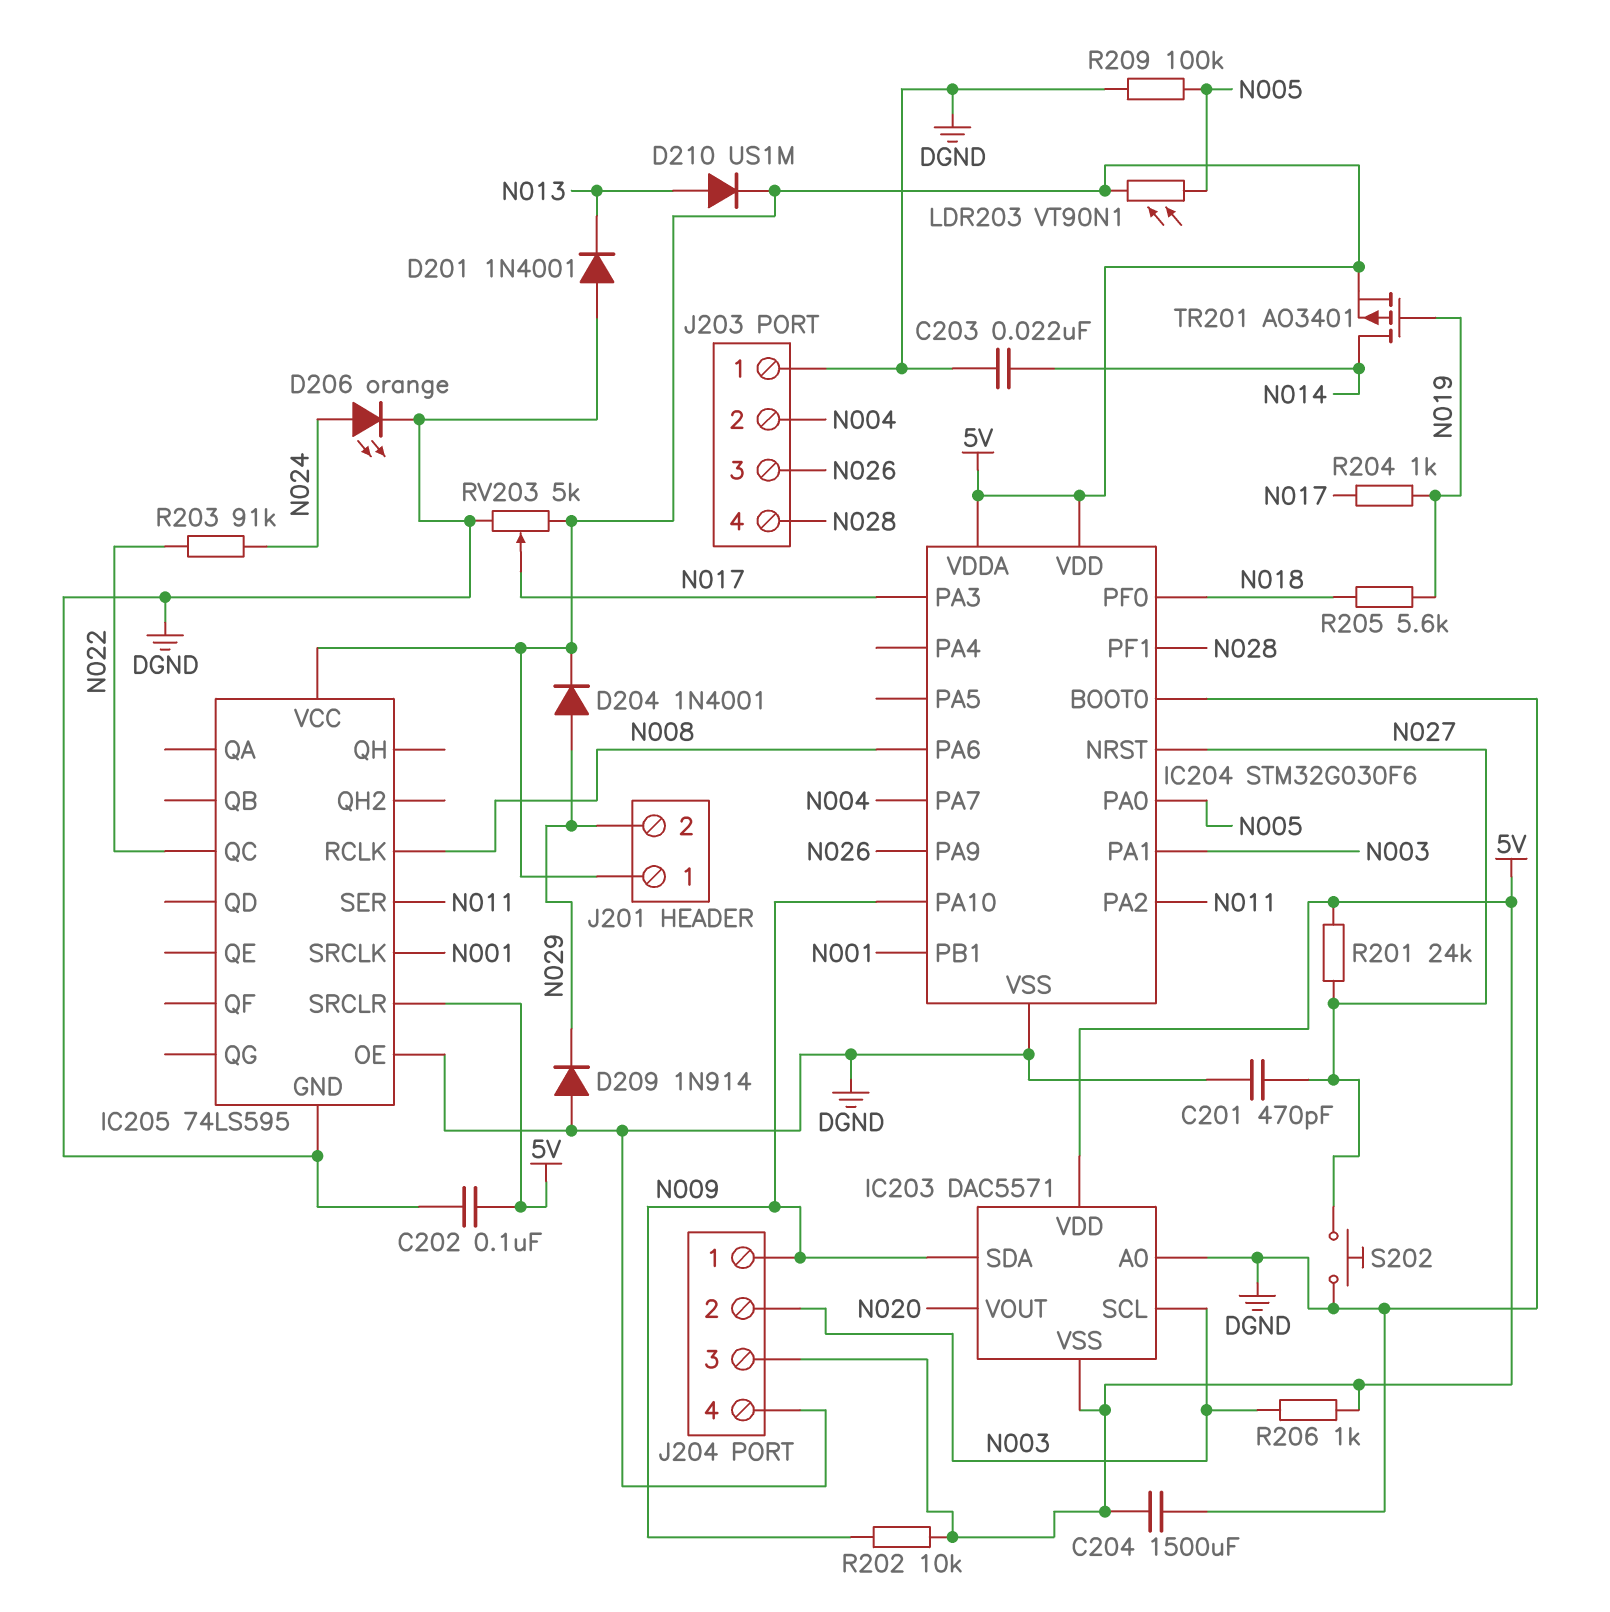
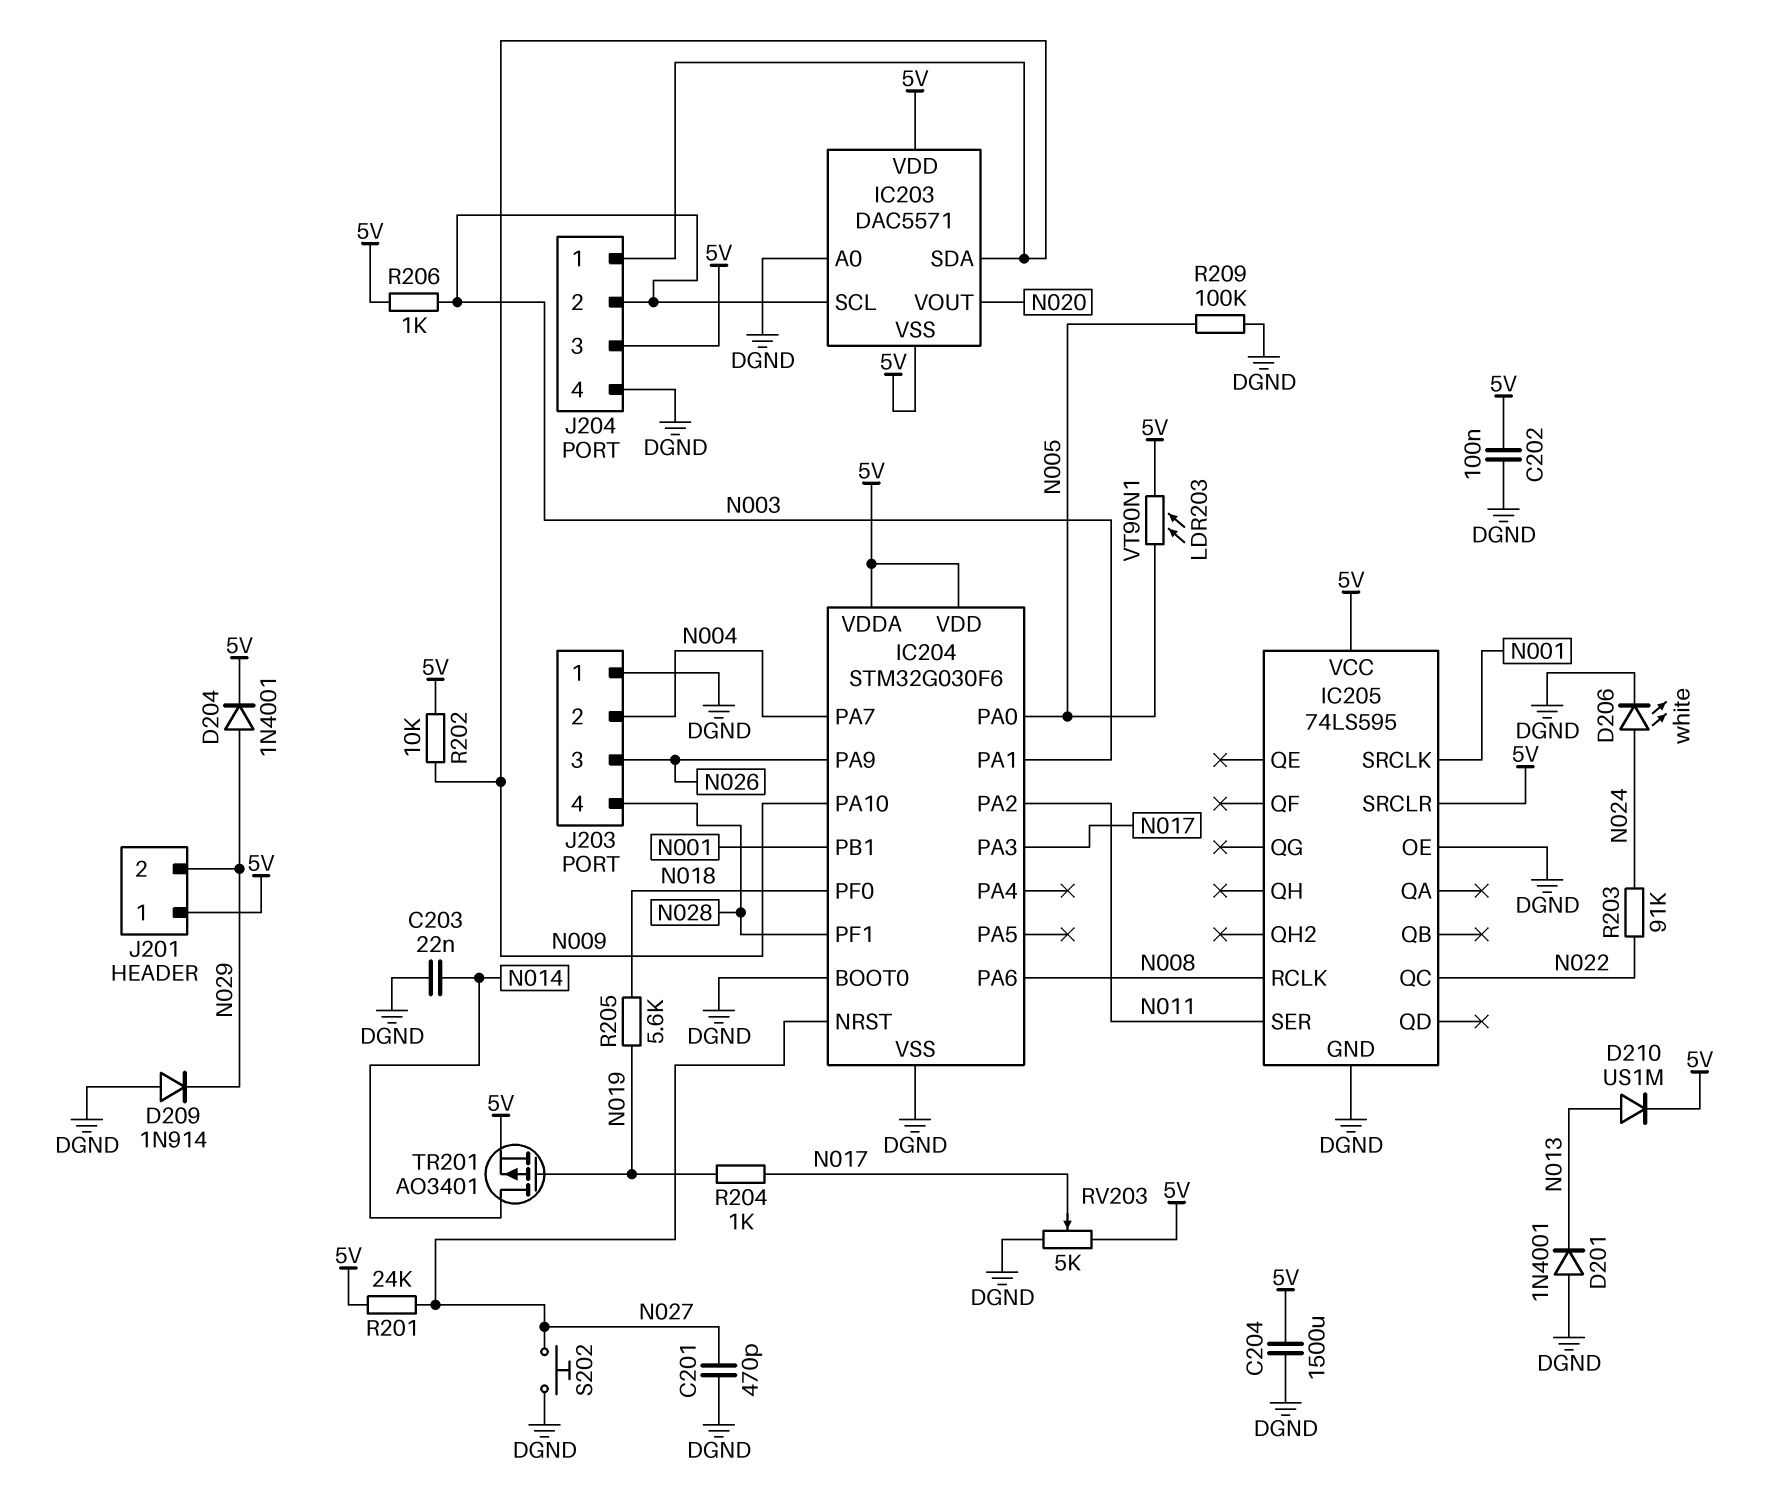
D206: LED orange (A N024, K DGND) -> LED white (A N024, K DGND)

